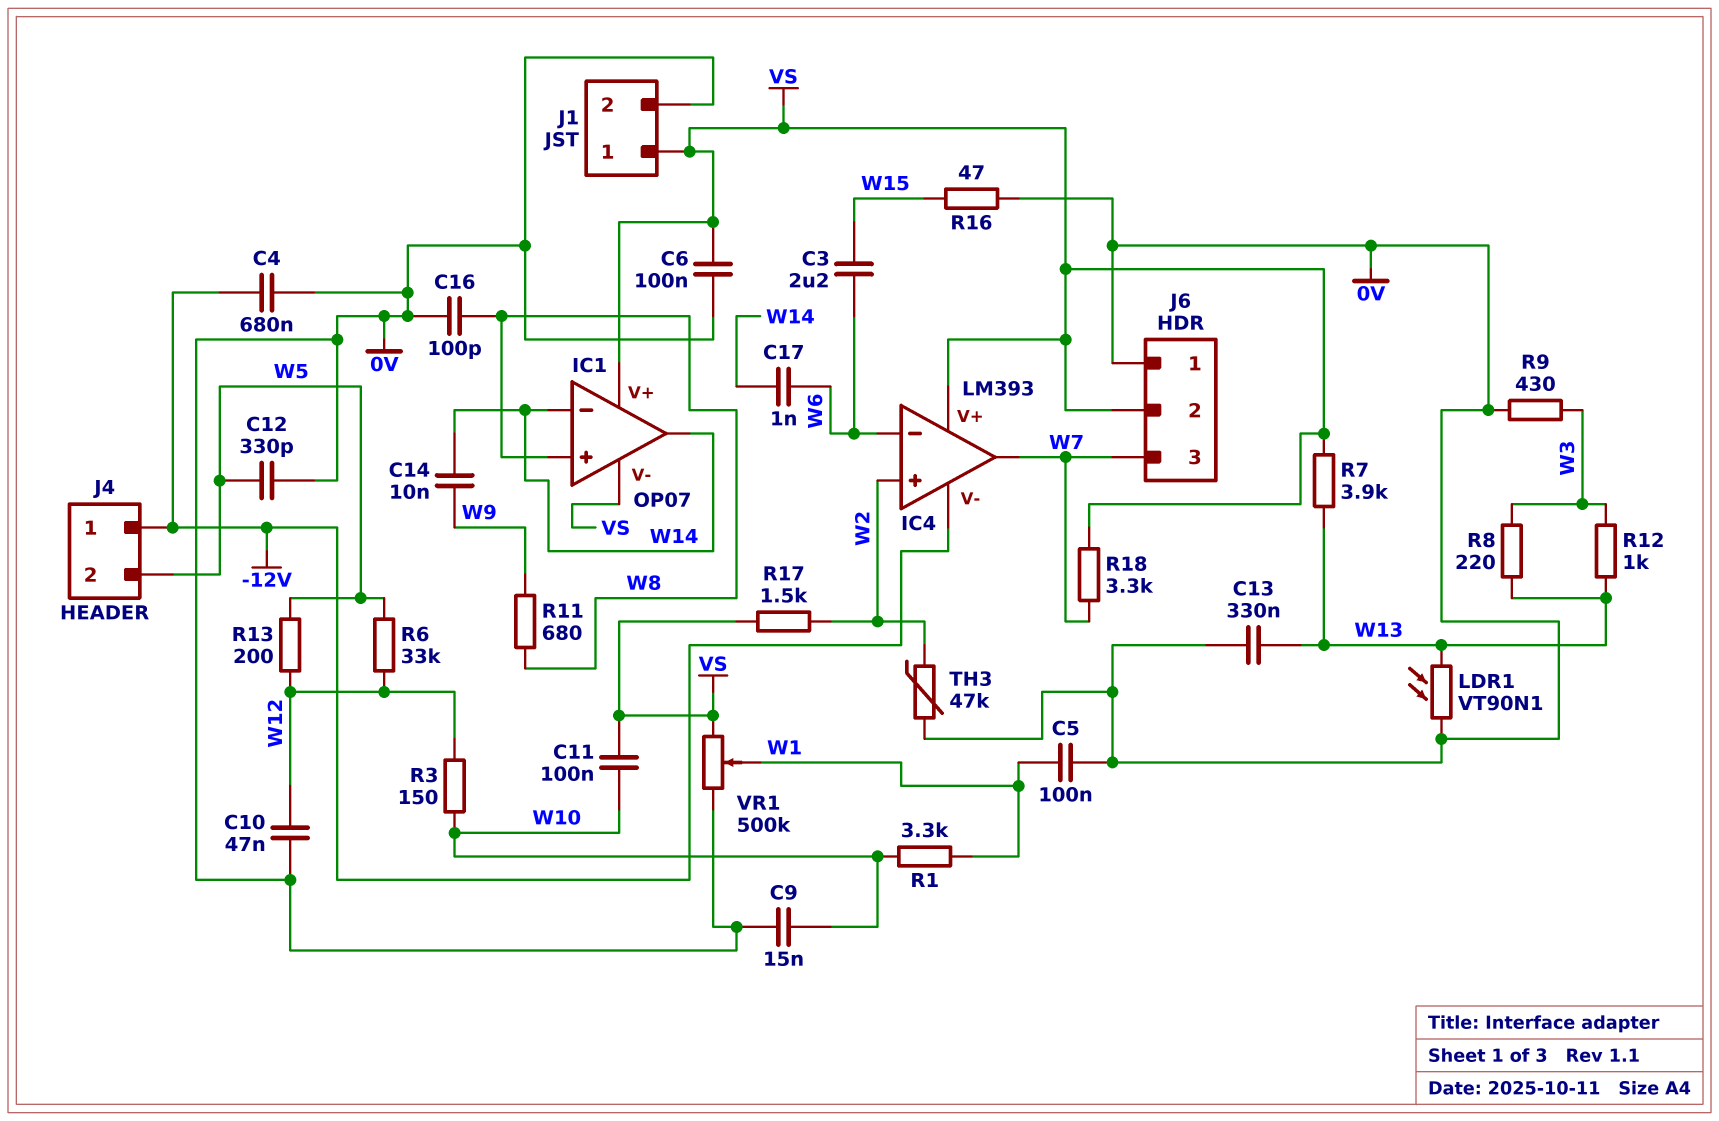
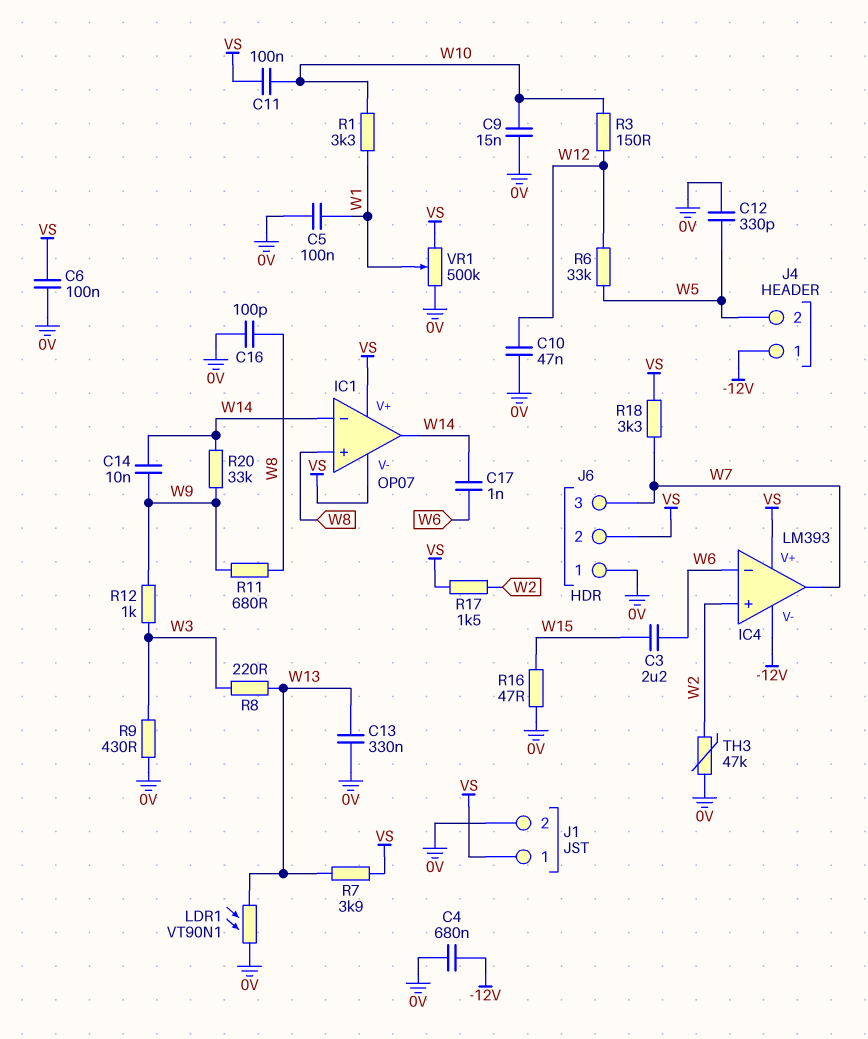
R12: 1k (W3, W13) -> 1k (W3, W9)
R13: 200 (W5, W12) -> none
R20: none -> 33k (W9, W14)

